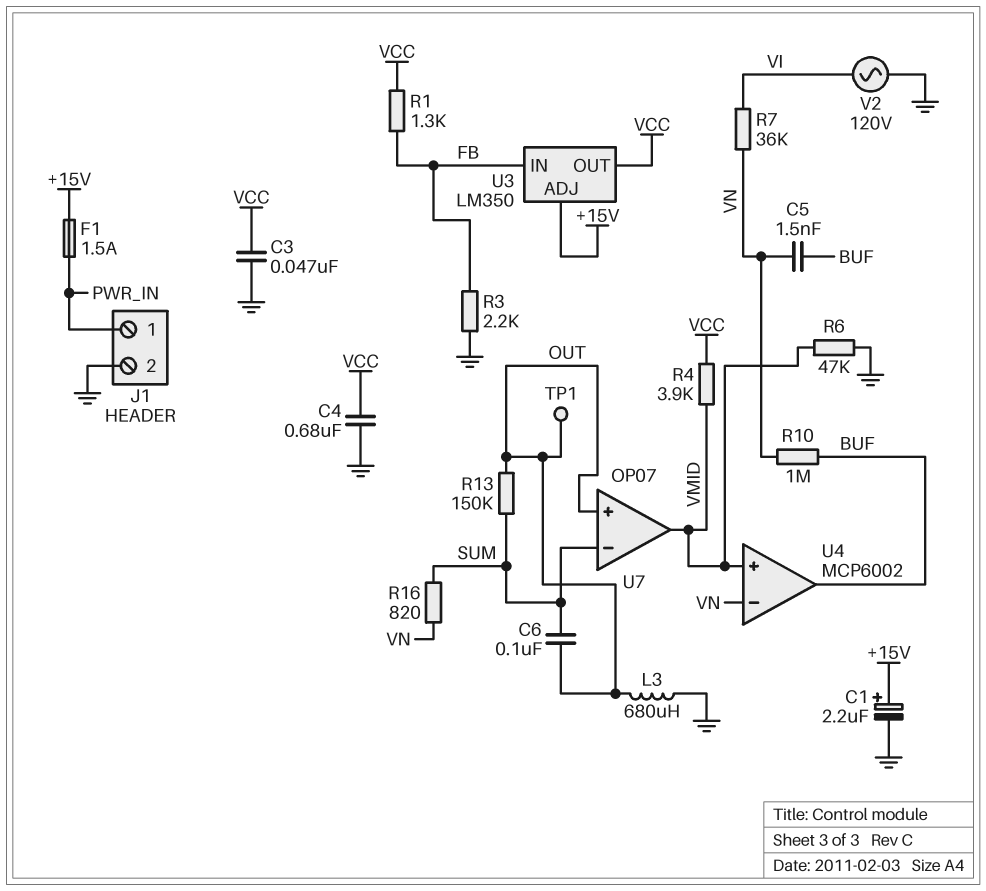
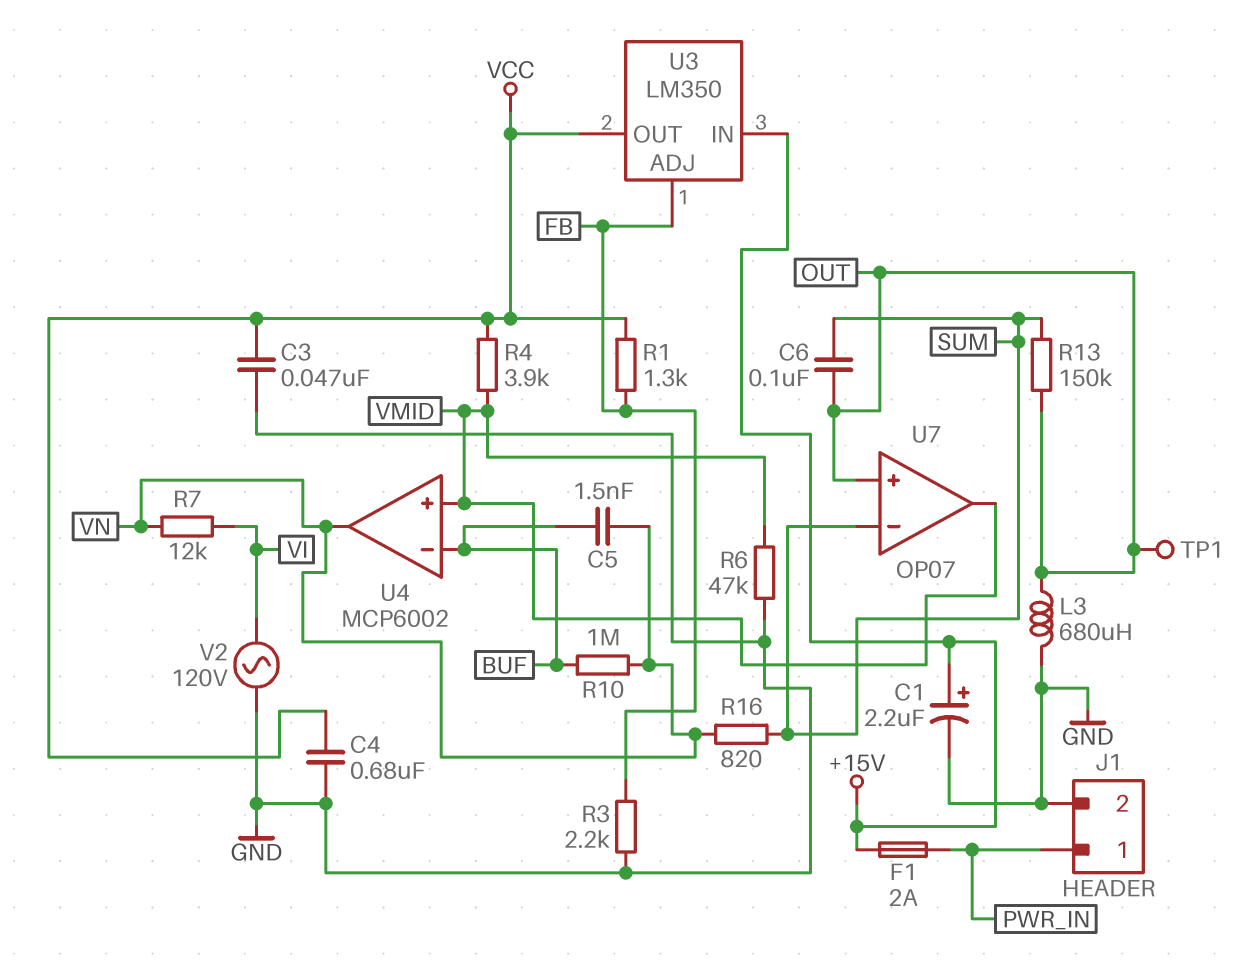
F1: 1.5A (+15V, PWR_IN) -> 2A (+15V, PWR_IN)
R7: 36k (VI, VN) -> 12k (VI, VN)
U3 pin ADJ: +15V -> FB
U3 pin IN: FB -> +15V
U4 pin in-: VN -> BUF
U4 pin out: BUF -> VN

